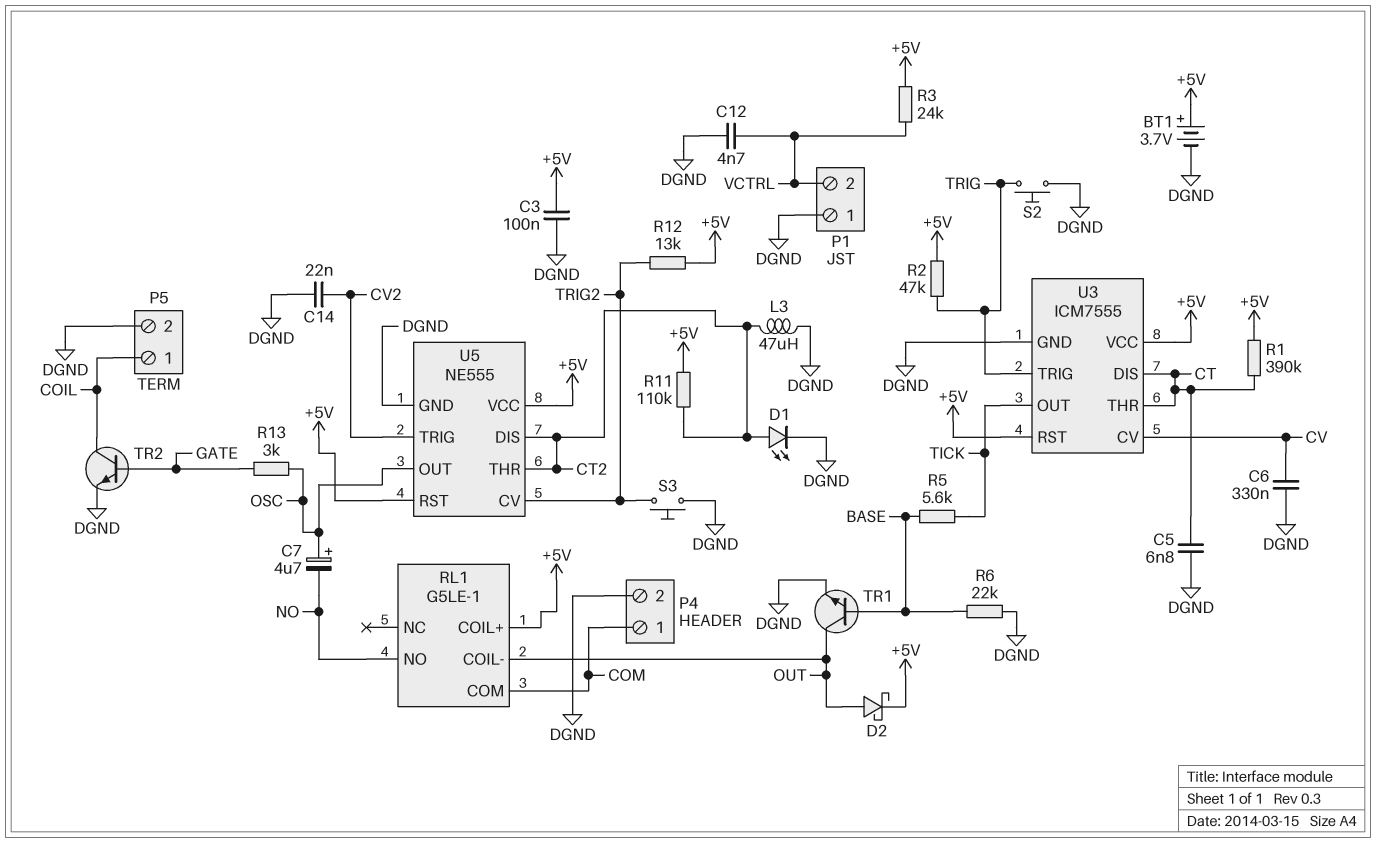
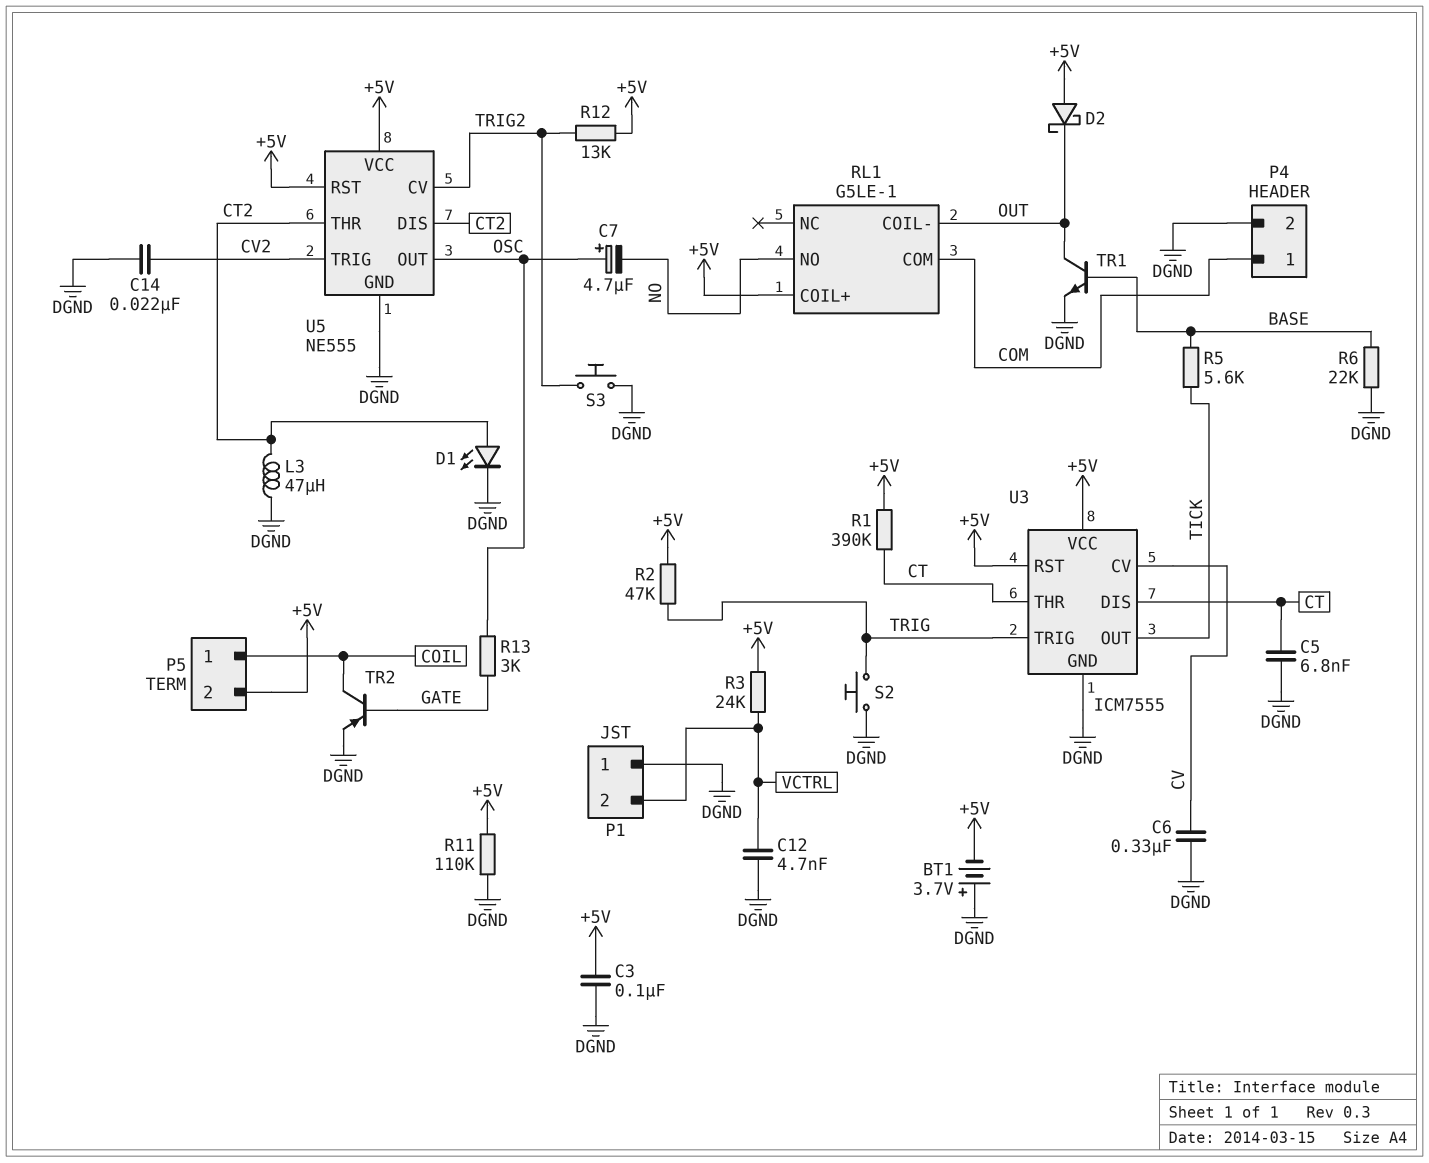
BT1: 3.7V (plus +5V, minus DGND) -> 3.7V (plus DGND, minus +5V)
D2: schottky (A OUT, K +5V) -> schottky (A +5V, K OUT)
P5 pin 2: DGND -> +5V
R11: 110k (+5V, CT2) -> 110k (+5V, DGND)
TR2: NPN (B GATE, C COIL, E DGND) -> PNP (B GATE, C COIL, E DGND)

